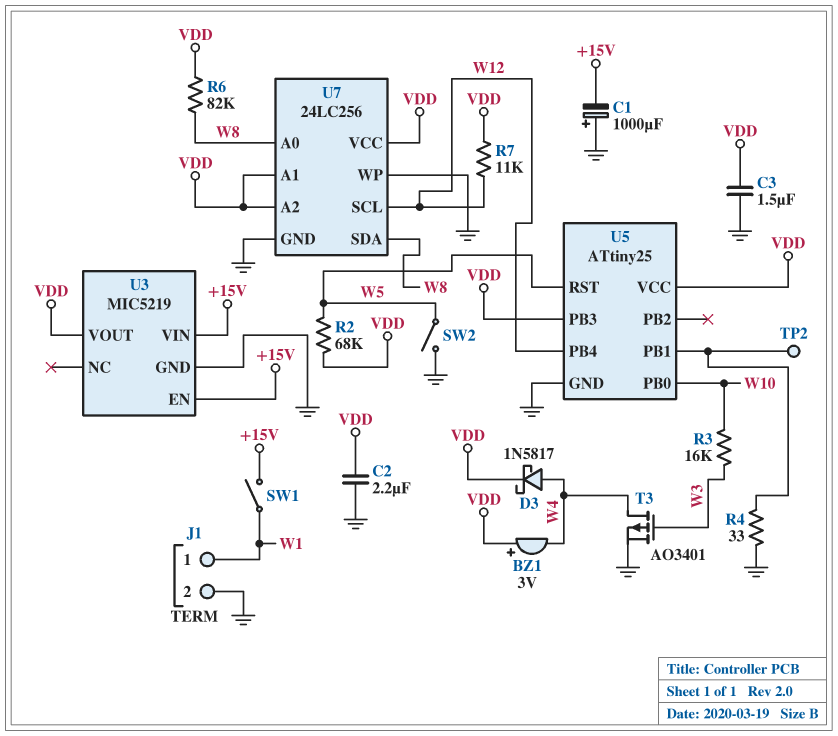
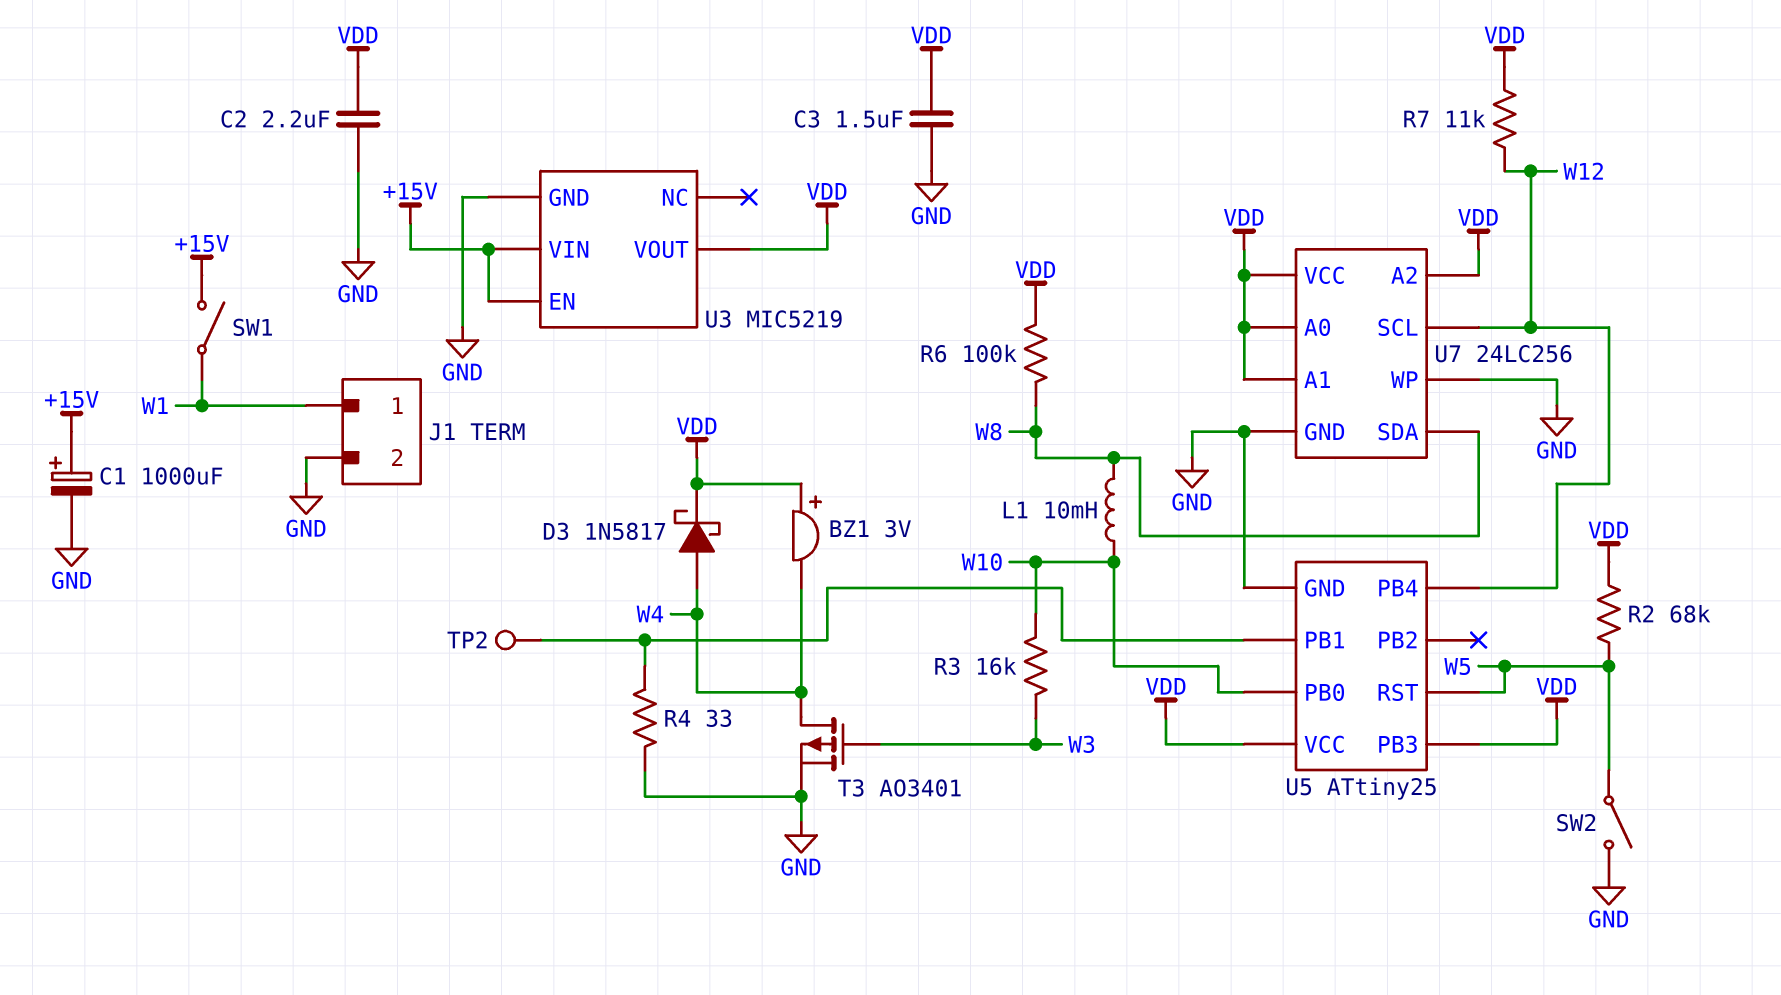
C1: 1000uF (plus GND, minus +15V) -> 1000uF (plus +15V, minus GND)
L1: none -> 10mH (W8, W10)
R6: 82k (VDD, W8) -> 100k (VDD, W8)
U7 pin A0: W8 -> VDD

